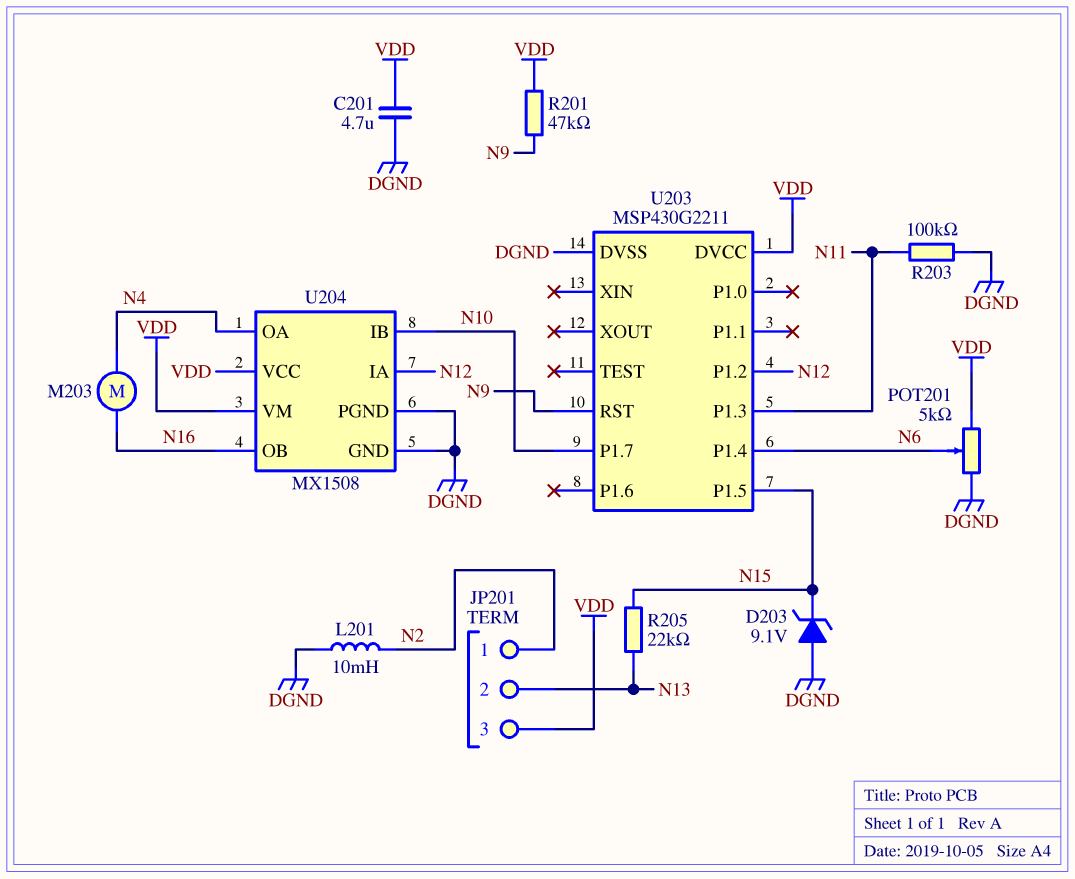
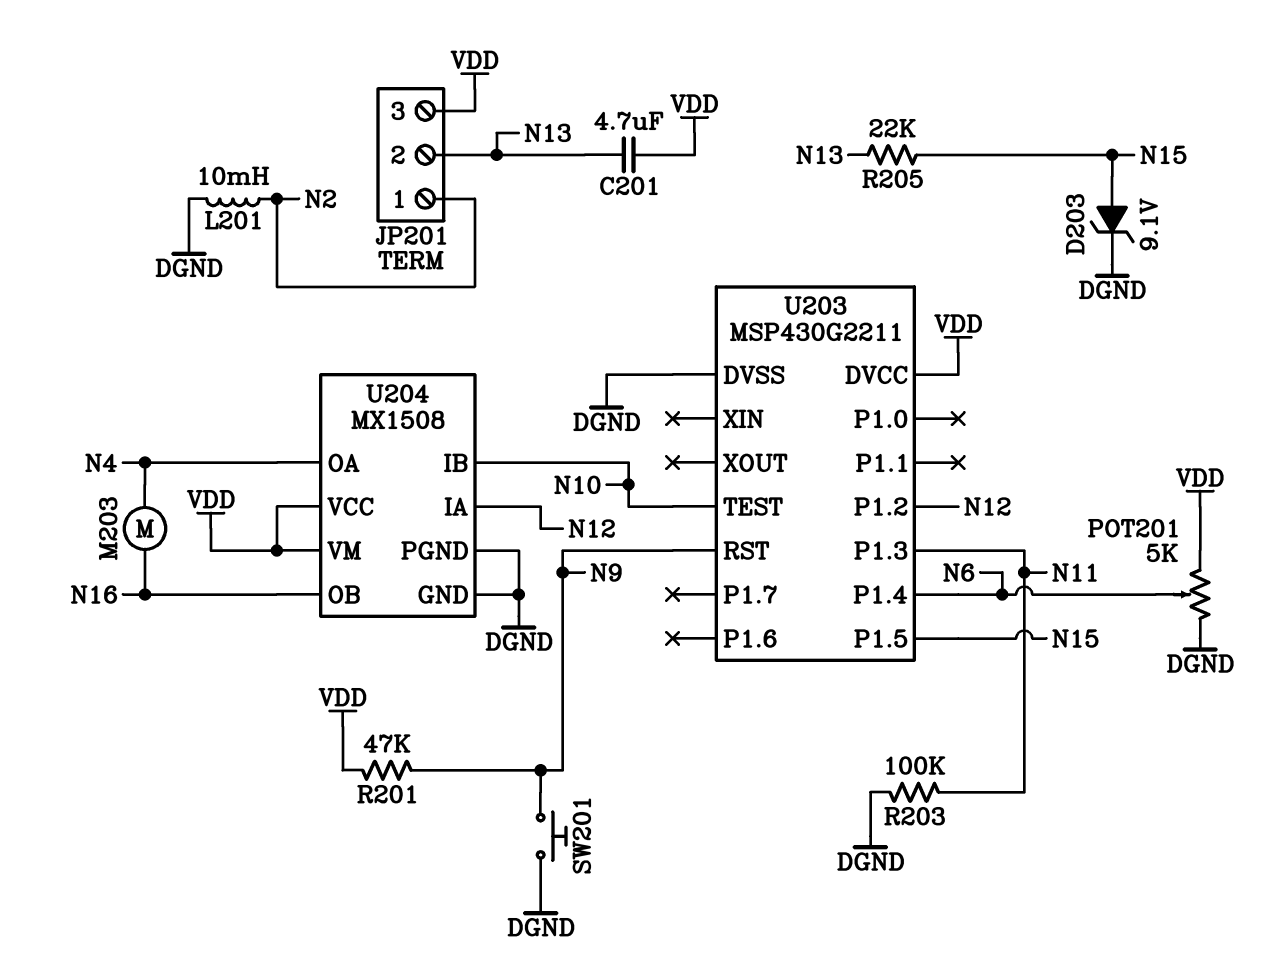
C201: 4.7uF (DGND, VDD) -> 4.7uF (N13, VDD)
D203: zener 9.1V (A DGND, K N15) -> zener 9.1V (A N15, K DGND)
SW201: none -> button (DGND, N9)
U203 pin P1.7: N10 -> none
U203 pin TEST: none -> N10

